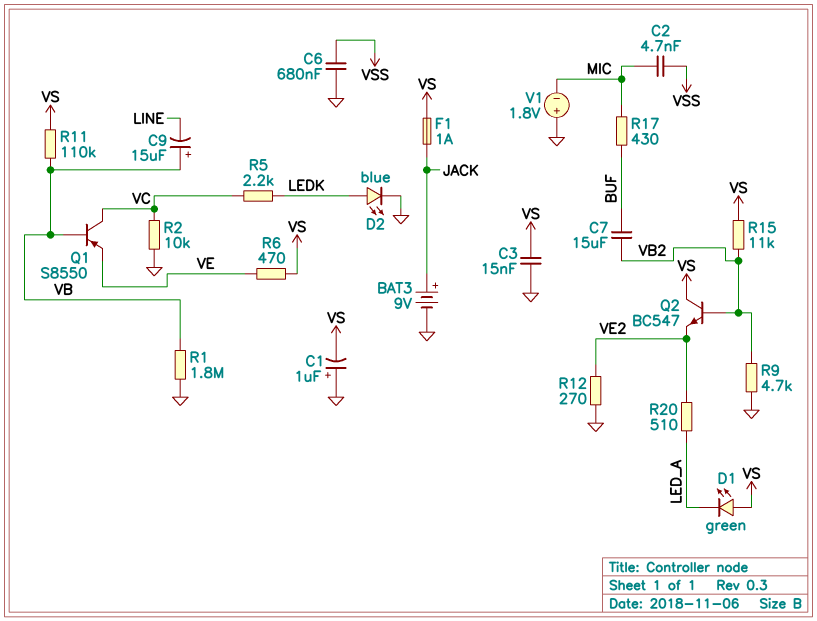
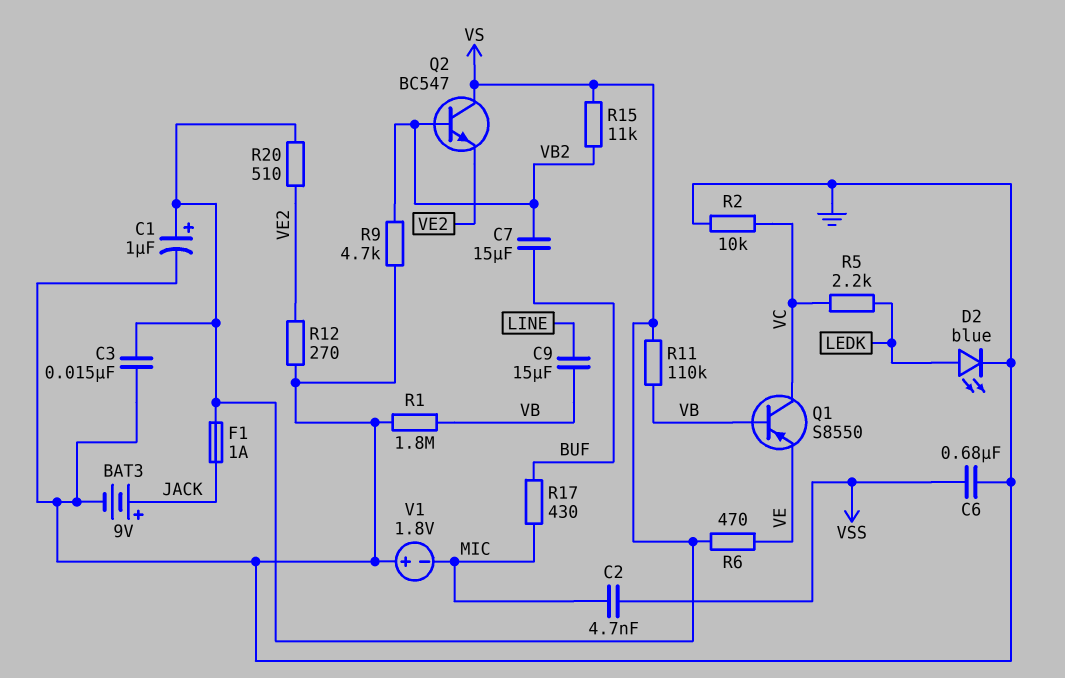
C1: 1uF (plus GND, minus VS) -> 1uF (plus VS, minus GND)
C9: 15uF (plus VB, minus LINE) -> 15uF (LINE, VB)
D1: LED green (A VS, K LED_A) -> none
R20: 510 (LED_A, VE2) -> 510 (VE2, VS)

